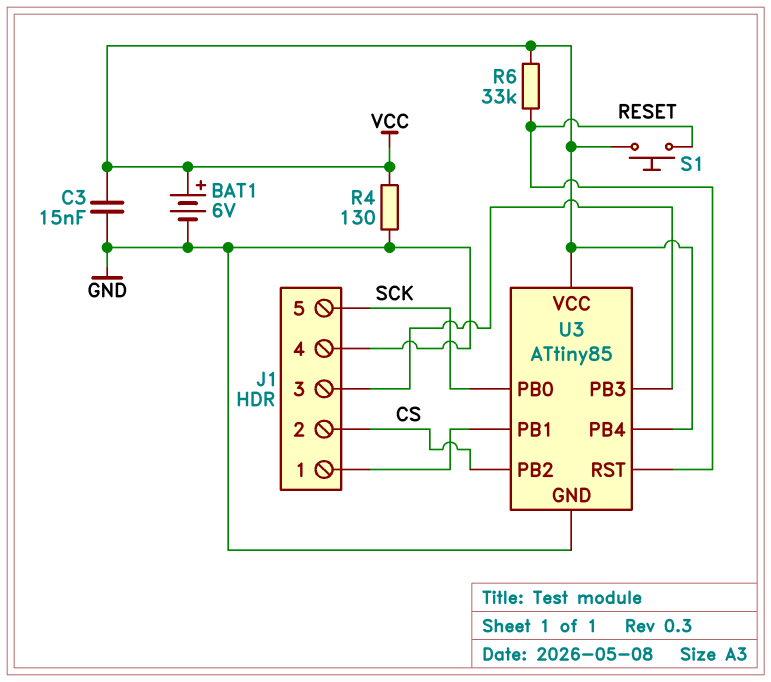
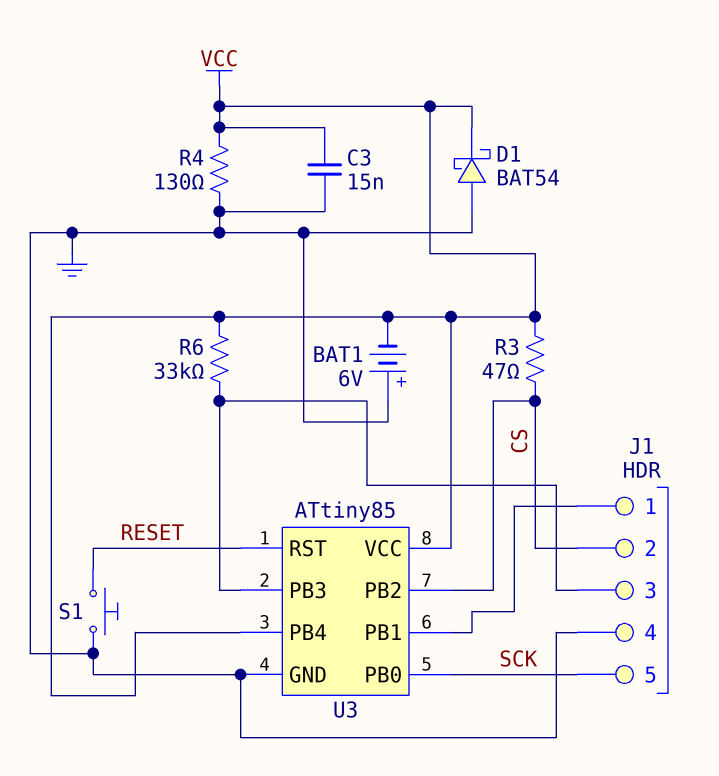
BAT1: 6V (plus VCC, minus GND) -> 6V (plus GND, minus VCC)
D1: none -> schottky BAT54 (A GND, K VCC)
R3: none -> 47 (CS, VCC)
R6: 33k (RESET, VCC) -> 33k (J1/3, VCC)
S1: button (RESET, VCC) -> button (GND, RESET)

